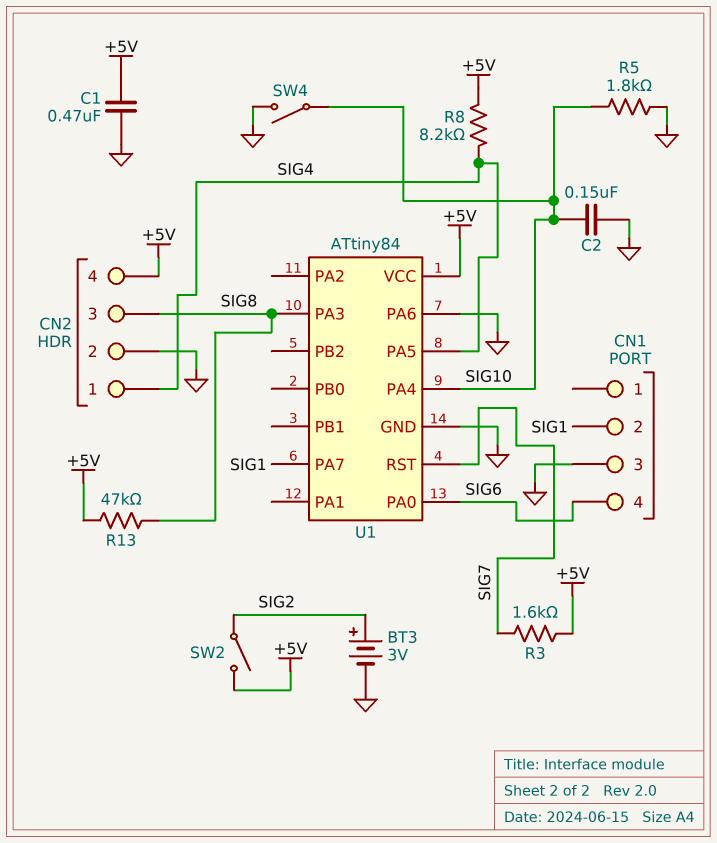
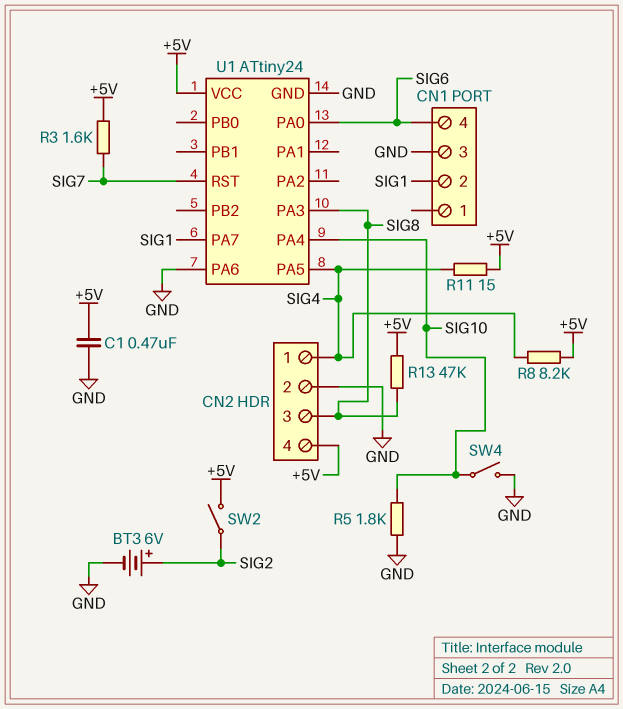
BT3: 3V (plus SIG2, minus GND) -> 6V (plus SIG2, minus GND)
C2: 150nF (GND, SIG10) -> none
R11: none -> 15 (+5V, SIG4)
U1: ATtiny84 -> ATtiny24

